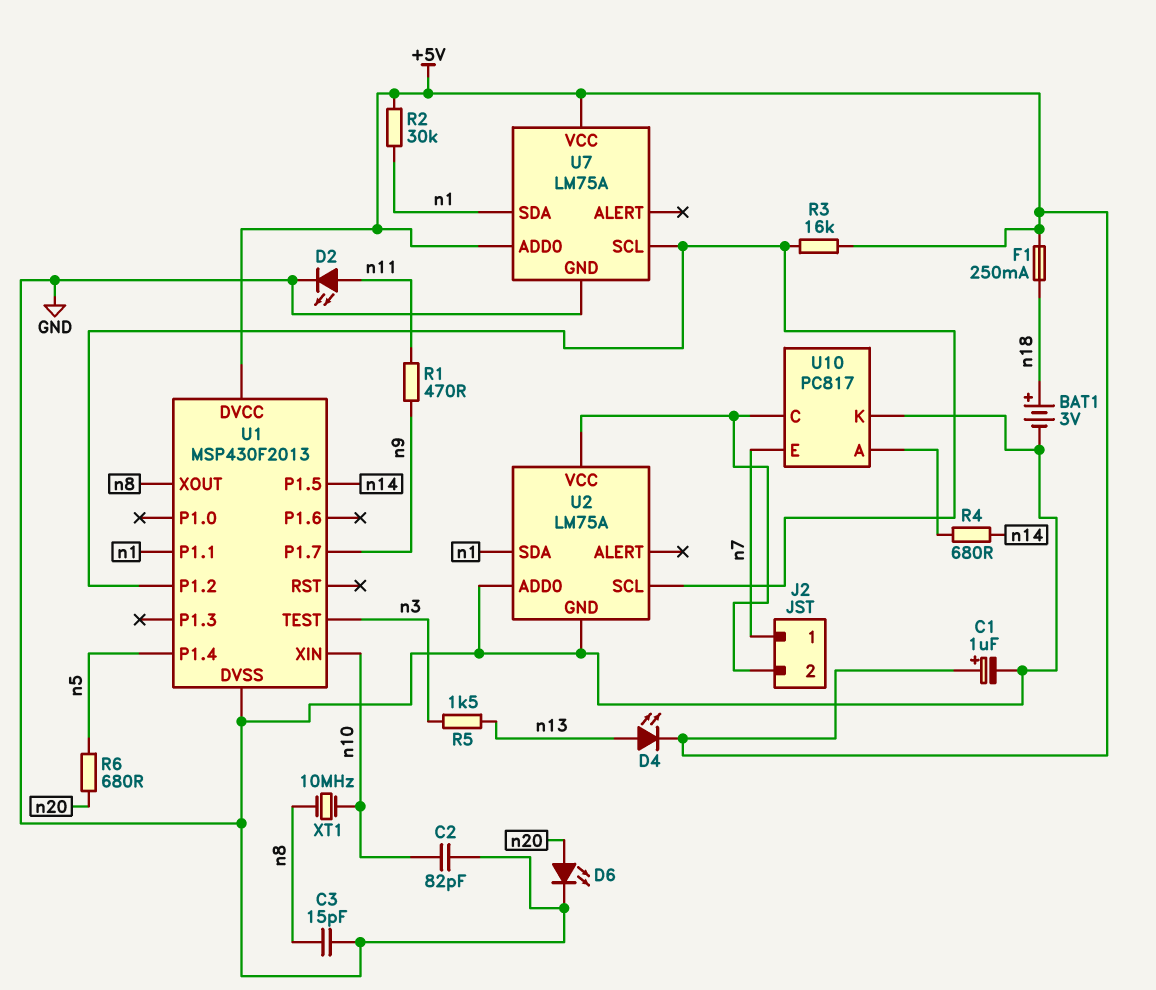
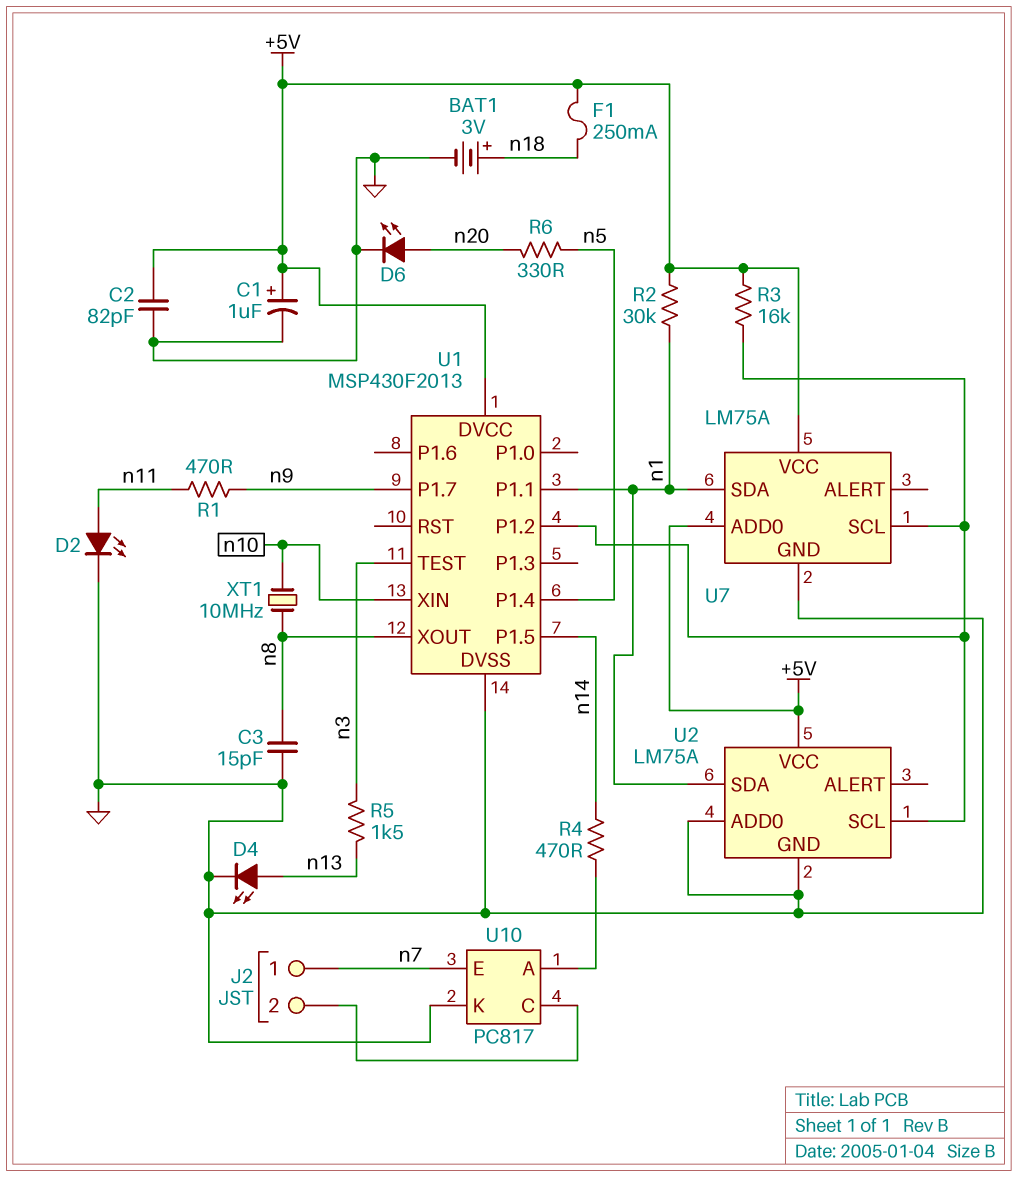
C2: 82pF (GND, n10) -> 82pF (+5V, GND)
D4: LED (A n13, K +5V) -> LED (A n13, K GND)
R4: 680 (U10/A, n14) -> 470 (U10/A, n14)
R6: 680 (n5, n20) -> 330 (n5, n20)
U2 pin VCC: J2/2 -> +5V

